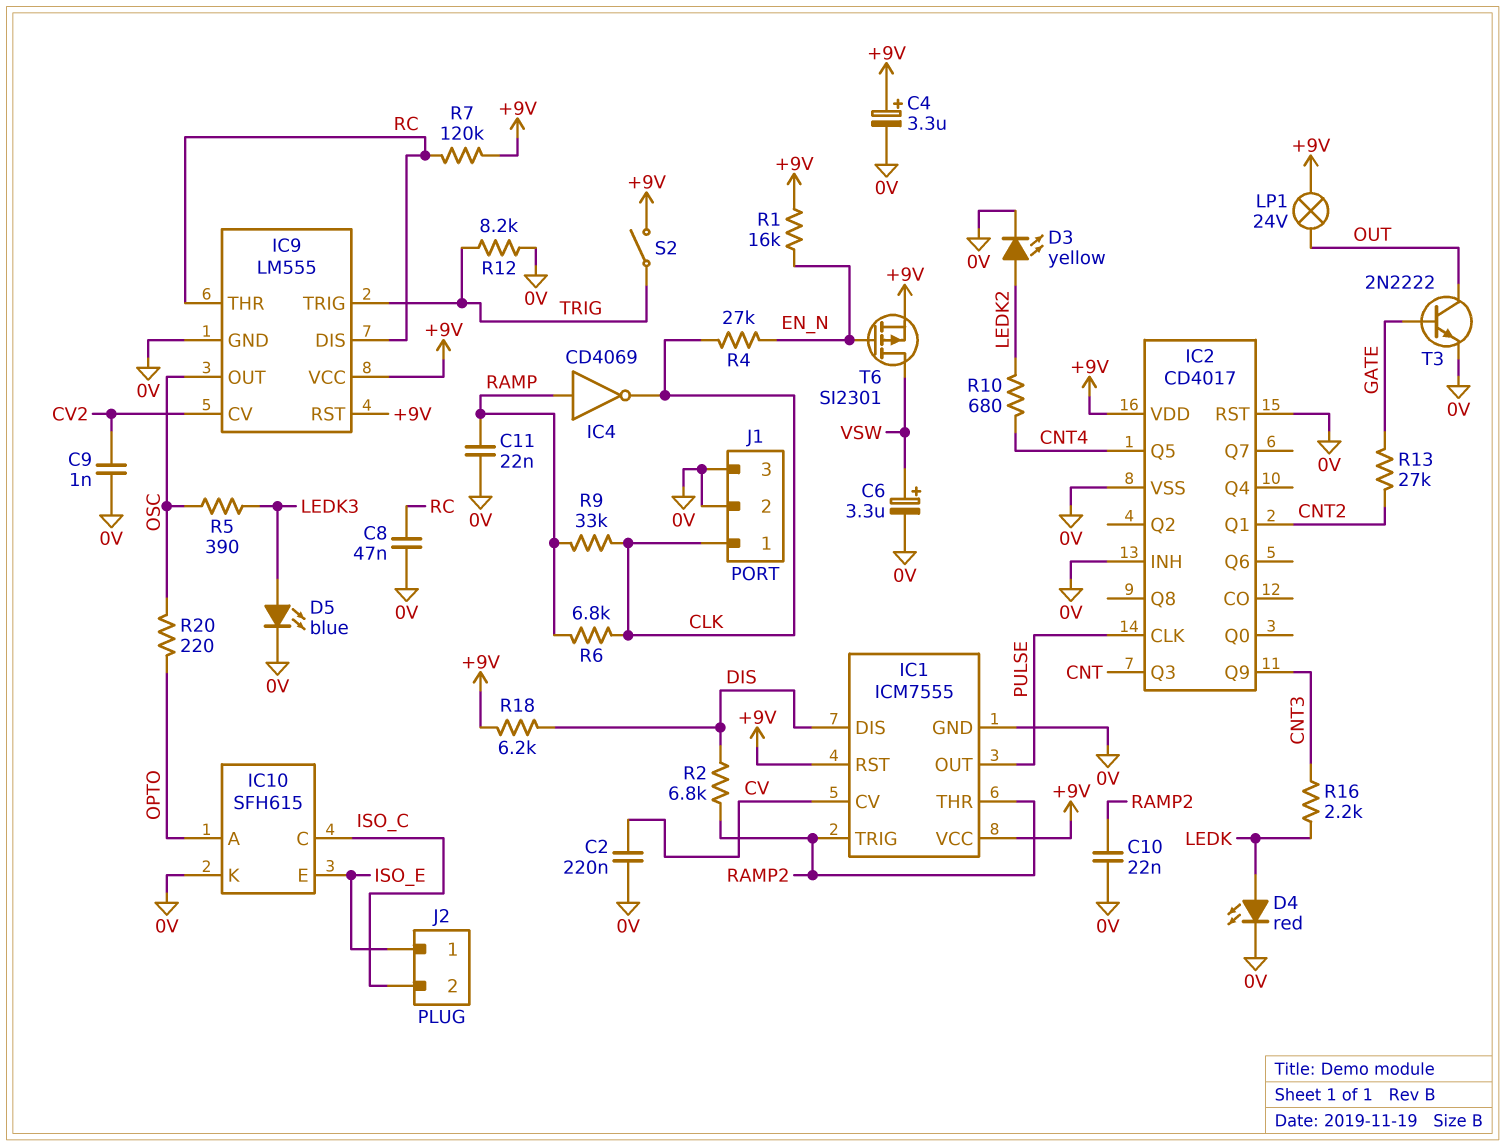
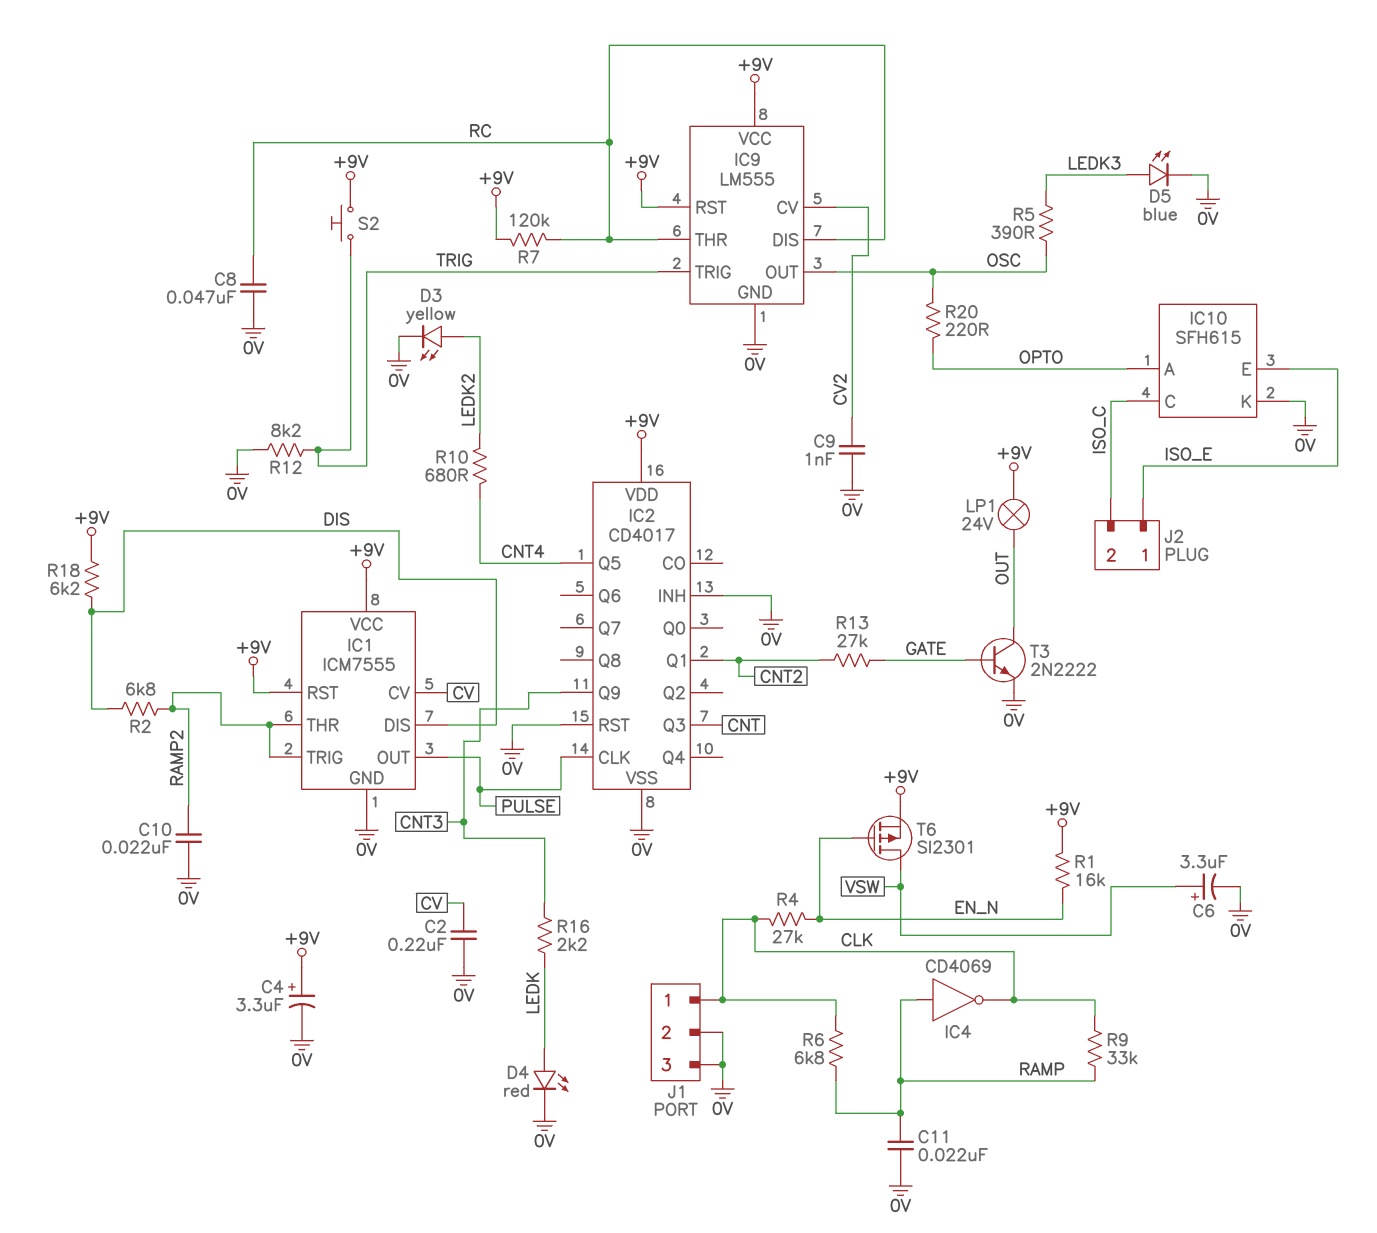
S2: switch (+9V, TRIG) -> button (+9V, TRIG)

